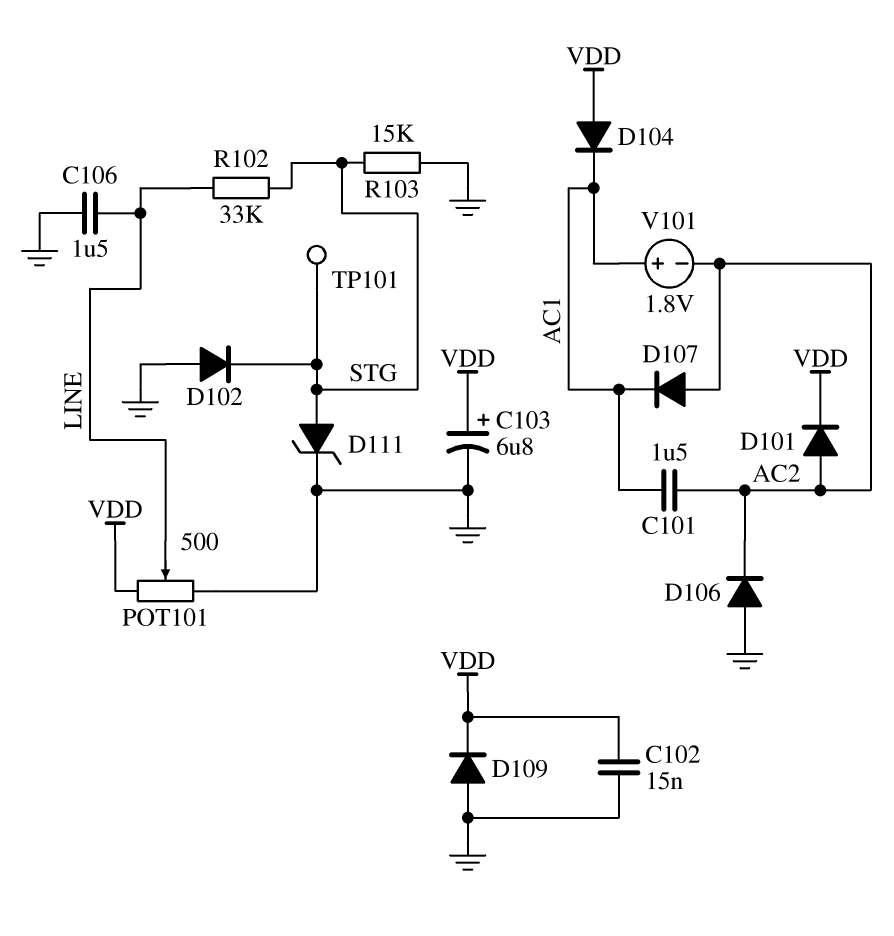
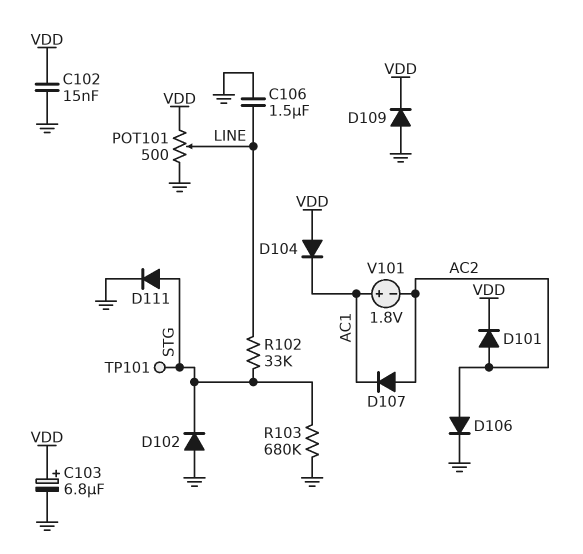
C101: 1.5uF (AC1, AC2) -> none
D106: diode (A GND, K AC2) -> diode (A AC2, K GND)
D111: zener (A STG, K GND) -> diode (A STG, K GND)
R103: 15k (GND, STG) -> 680k (GND, STG)

